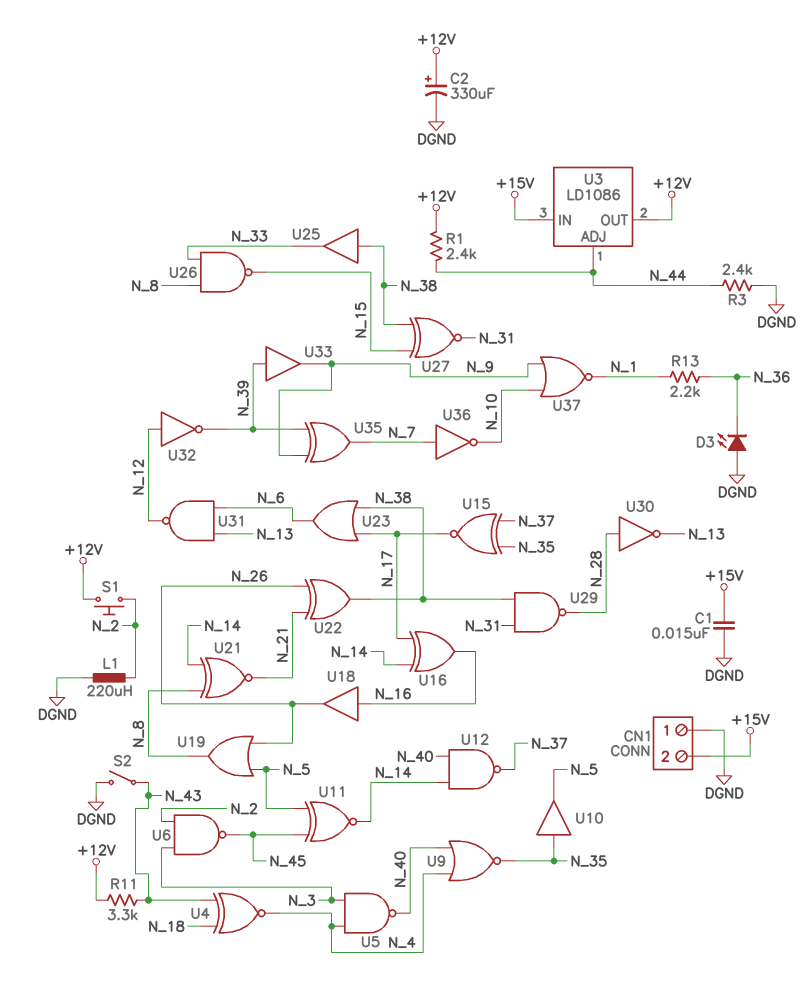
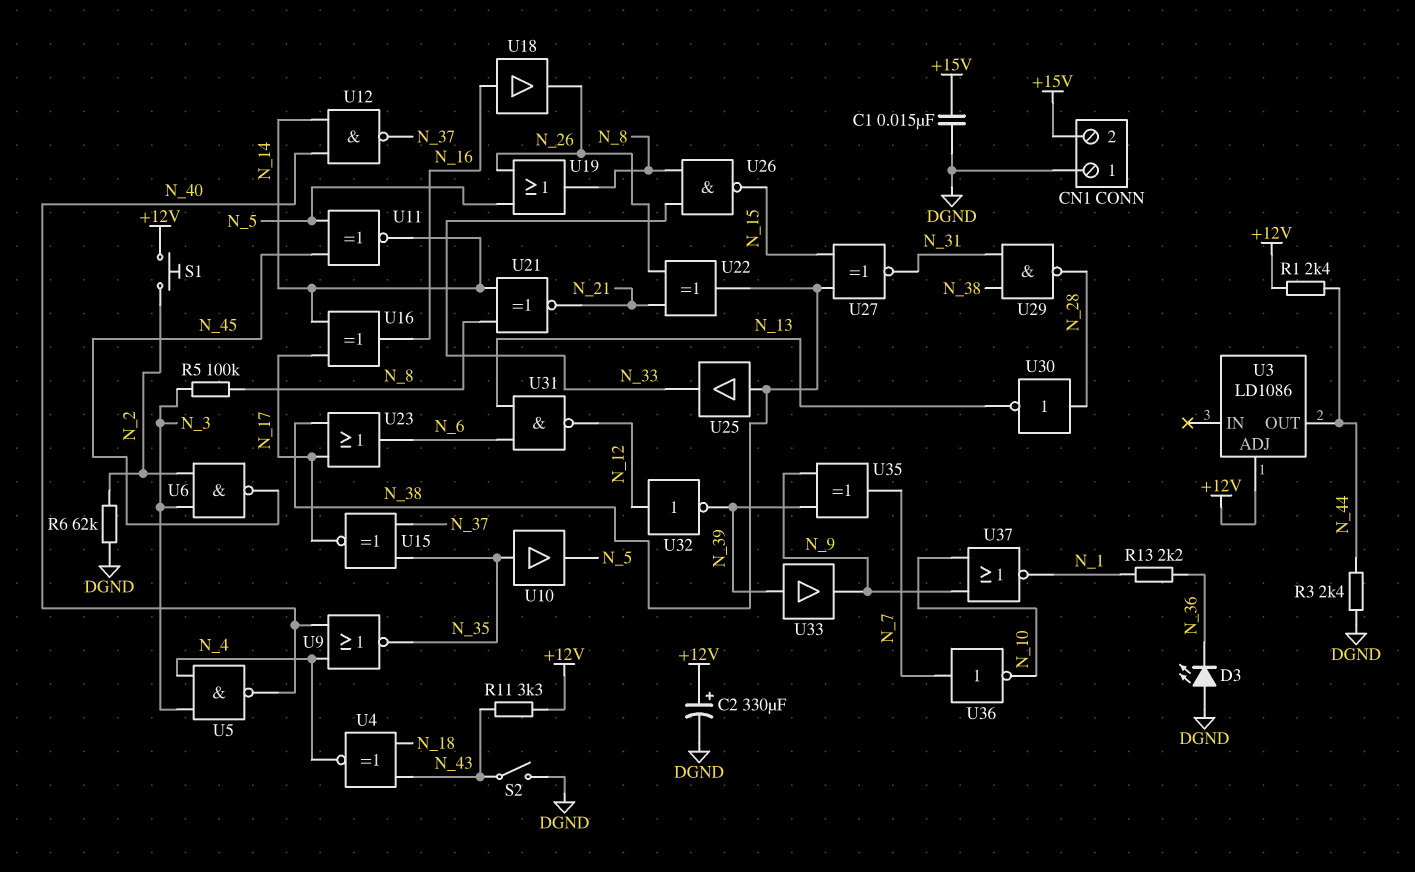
L1: 220uH (DGND, N_2) -> none
R5: none -> 100k (N_3, N_8)
R6: none -> 62k (DGND, N_2)
U3 pin ADJ: N_44 -> +12V
U3 pin IN: +15V -> none
U3 pin OUT: +12V -> N_44

